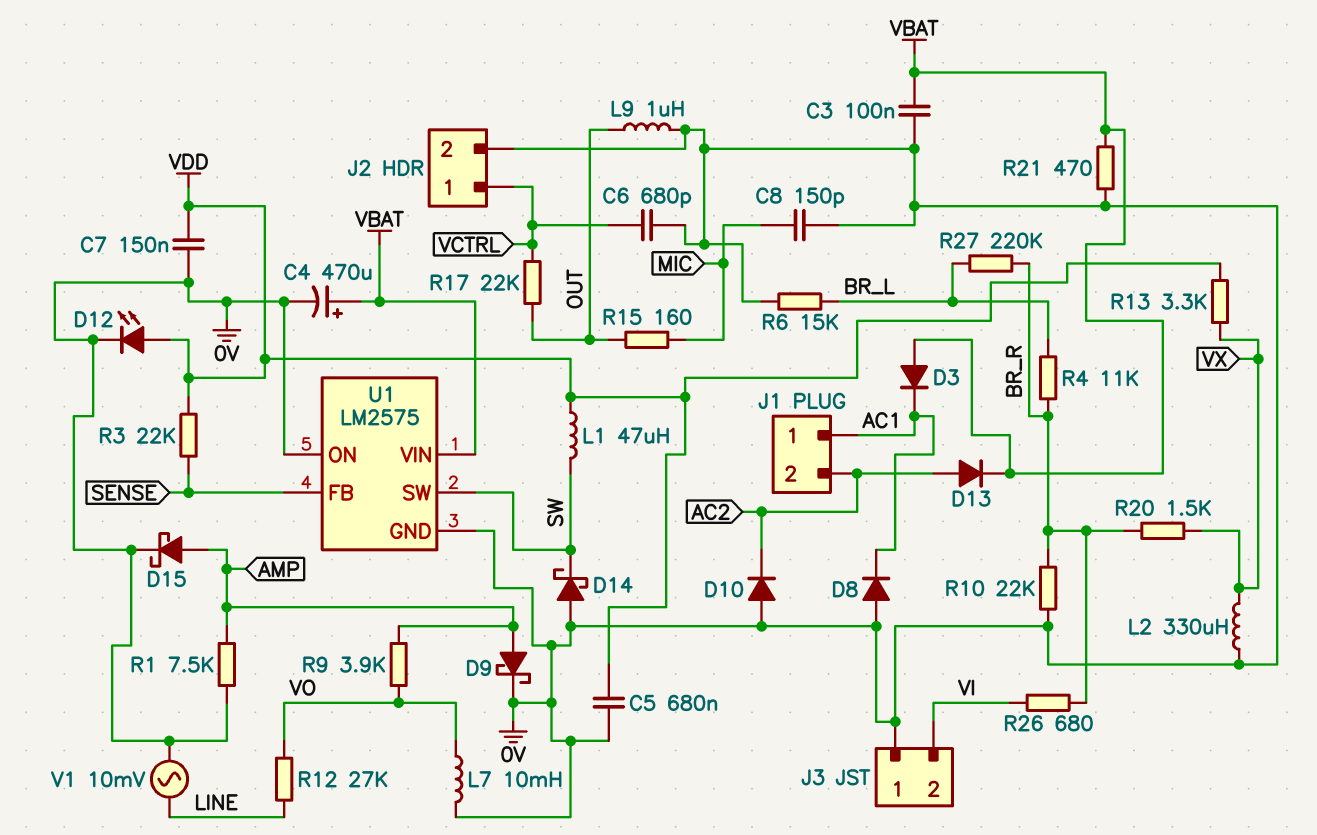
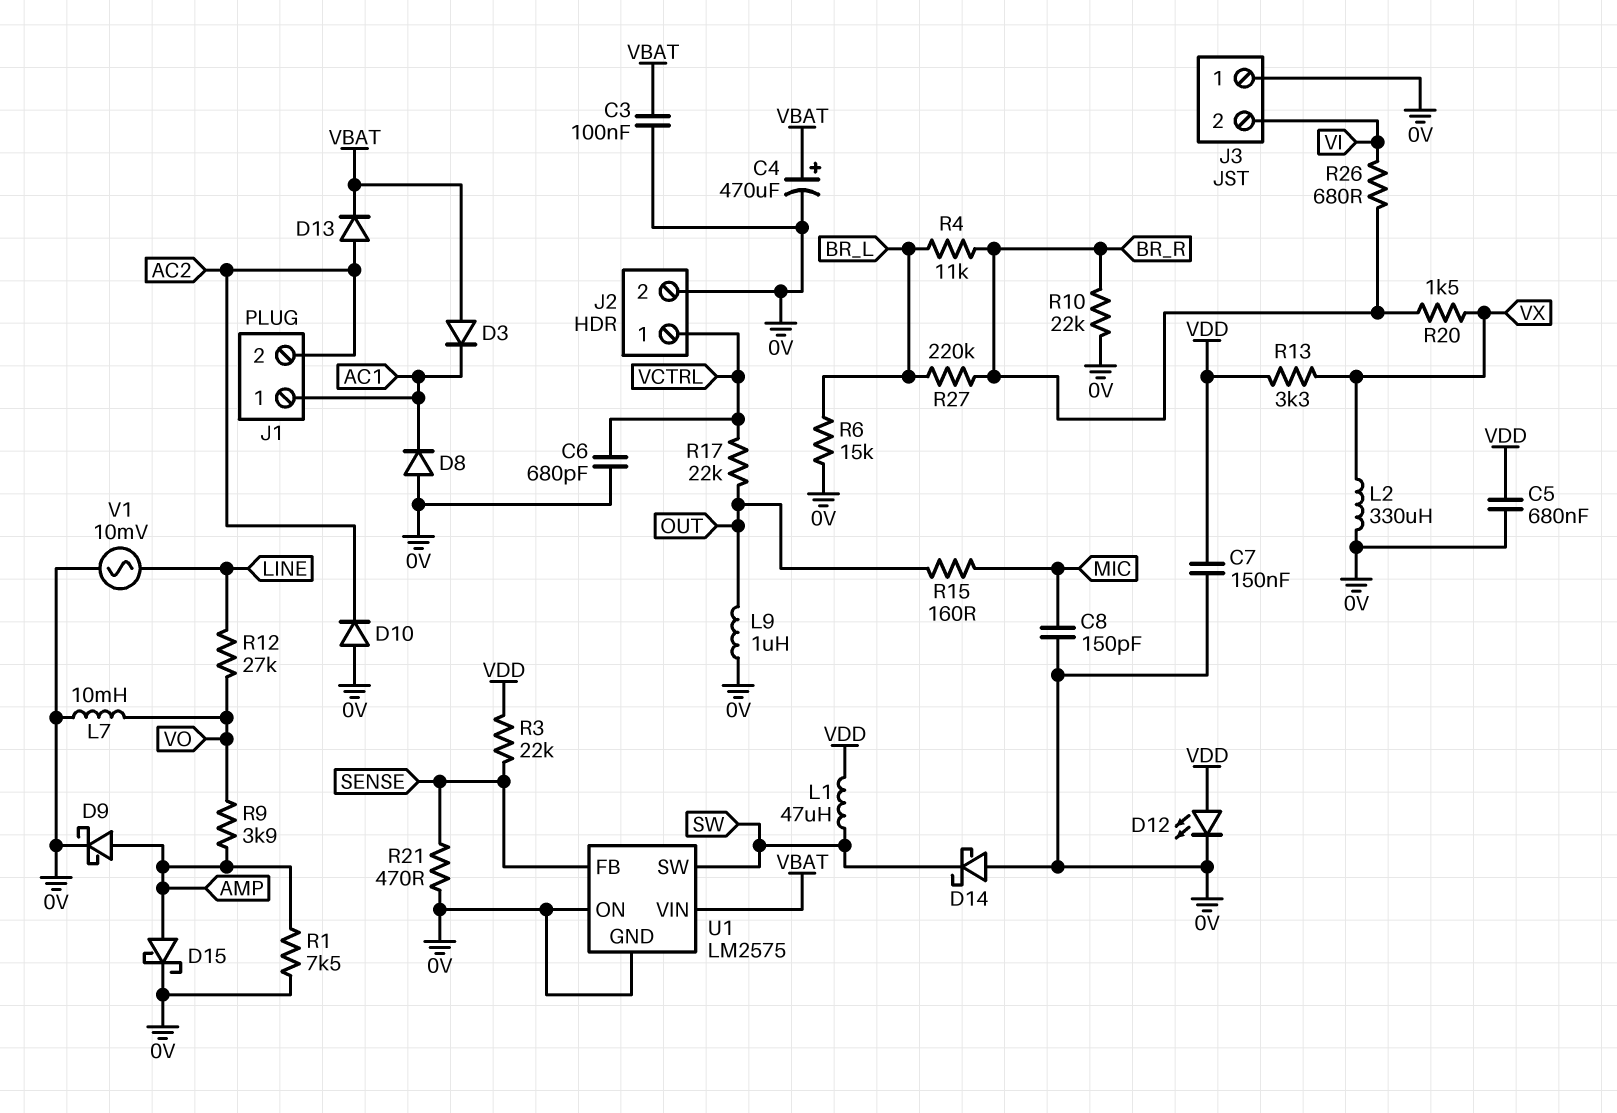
R21: 470 (0V, VBAT) -> 470 (0V, SENSE)

